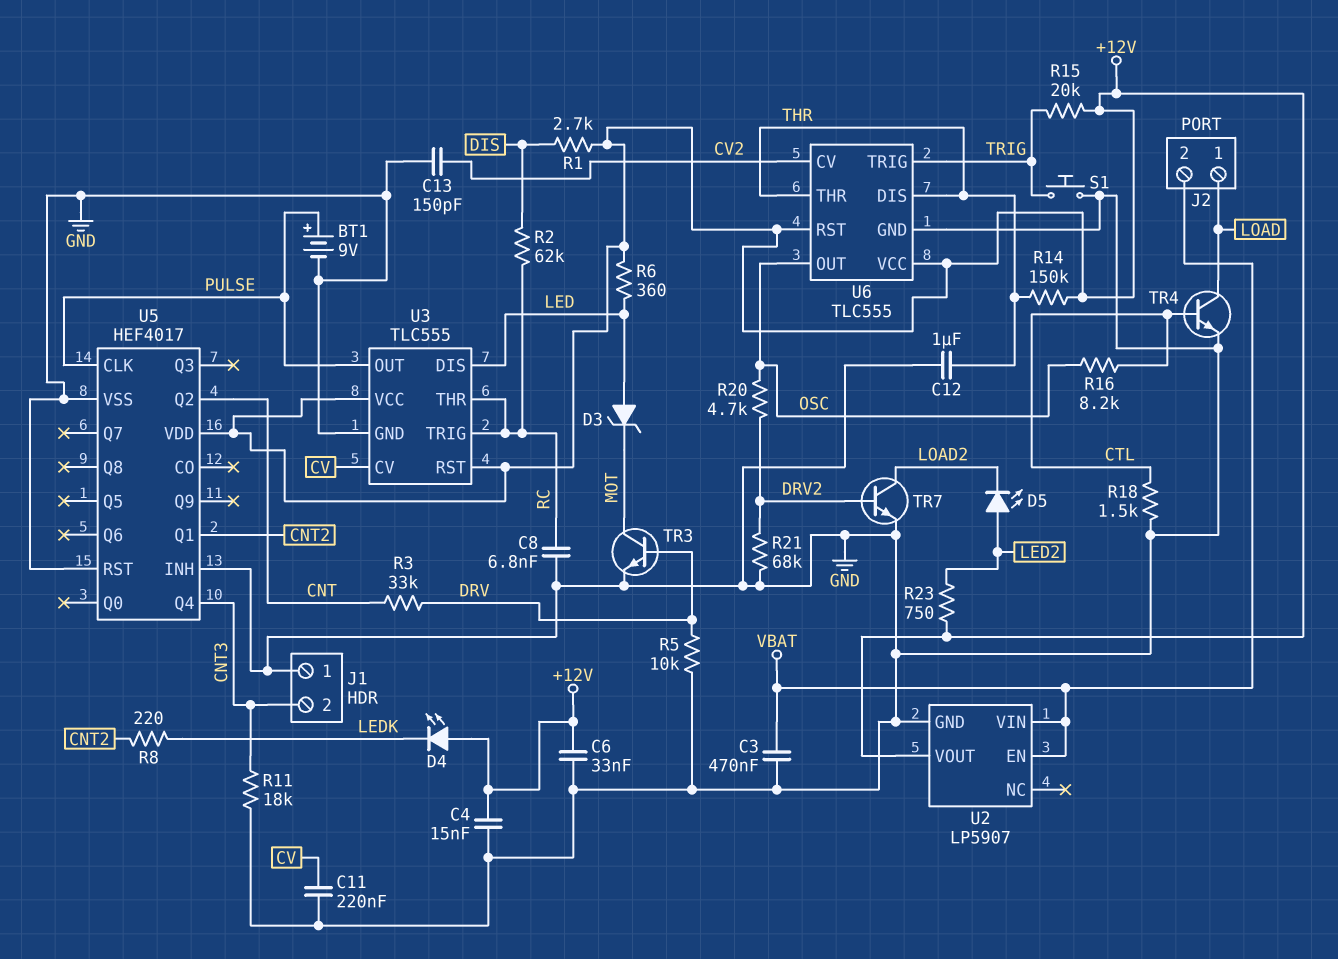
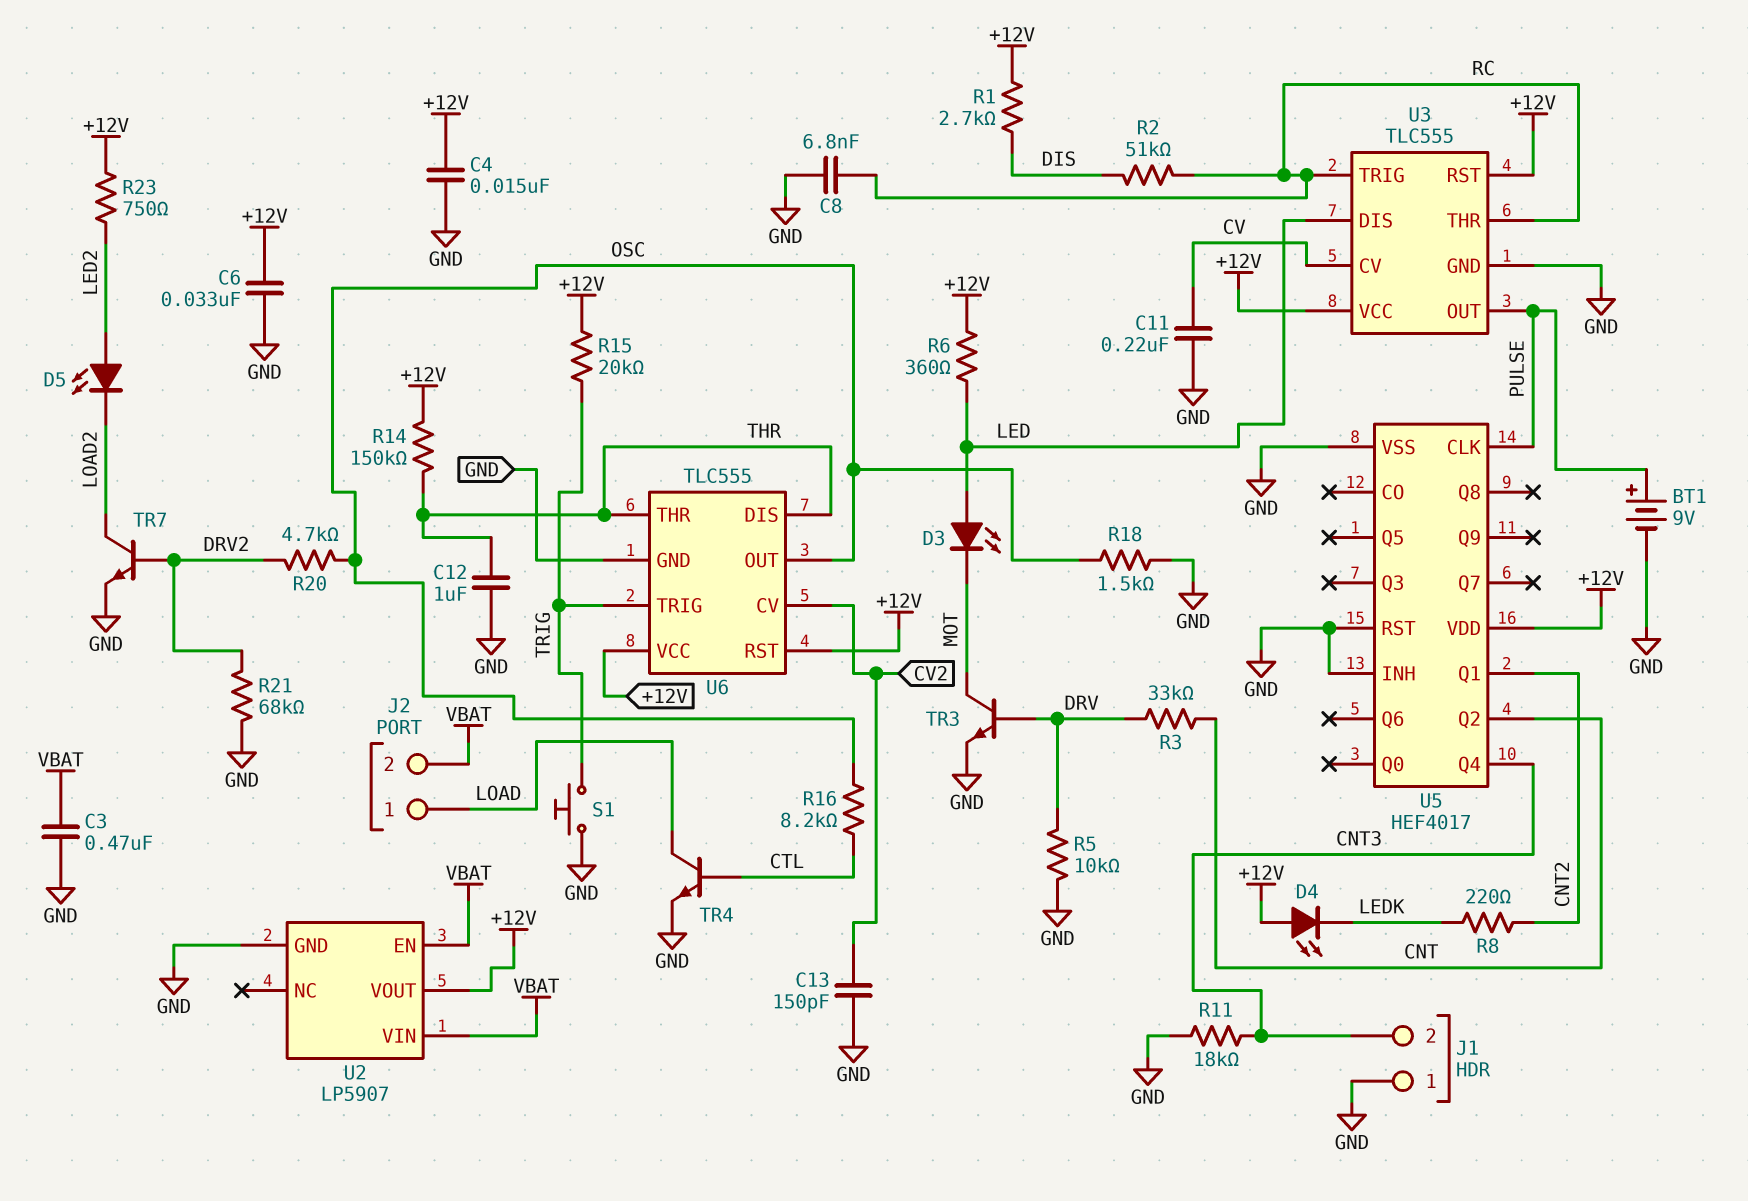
D3: zener (A LED, K MOT) -> LED (A LED, K MOT)
R2: 62k (DIS, RC) -> 51k (DIS, RC)
R18: 1.5k (CTL, GND) -> 1.5k (GND, OSC)

